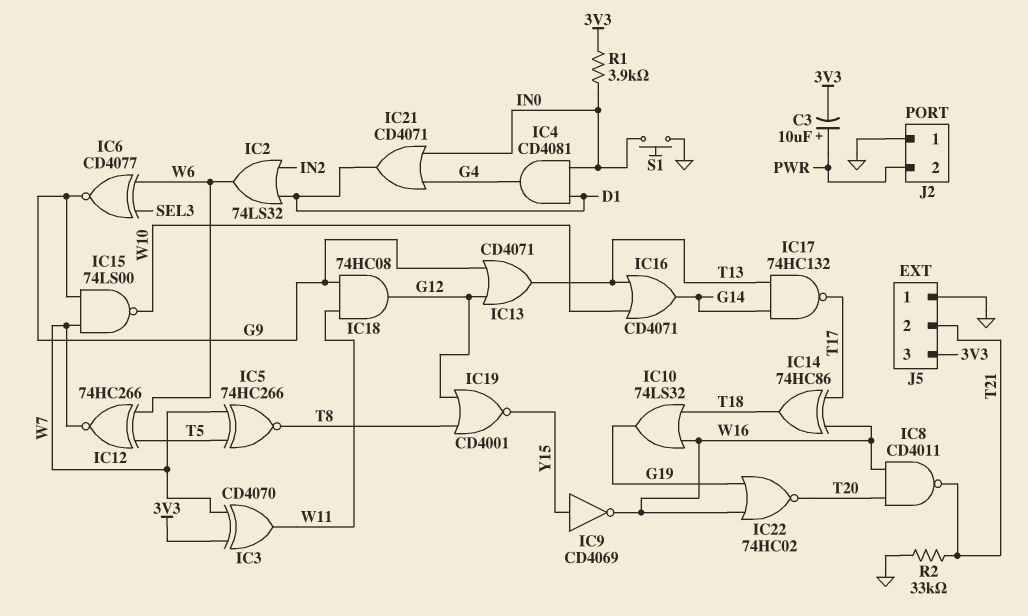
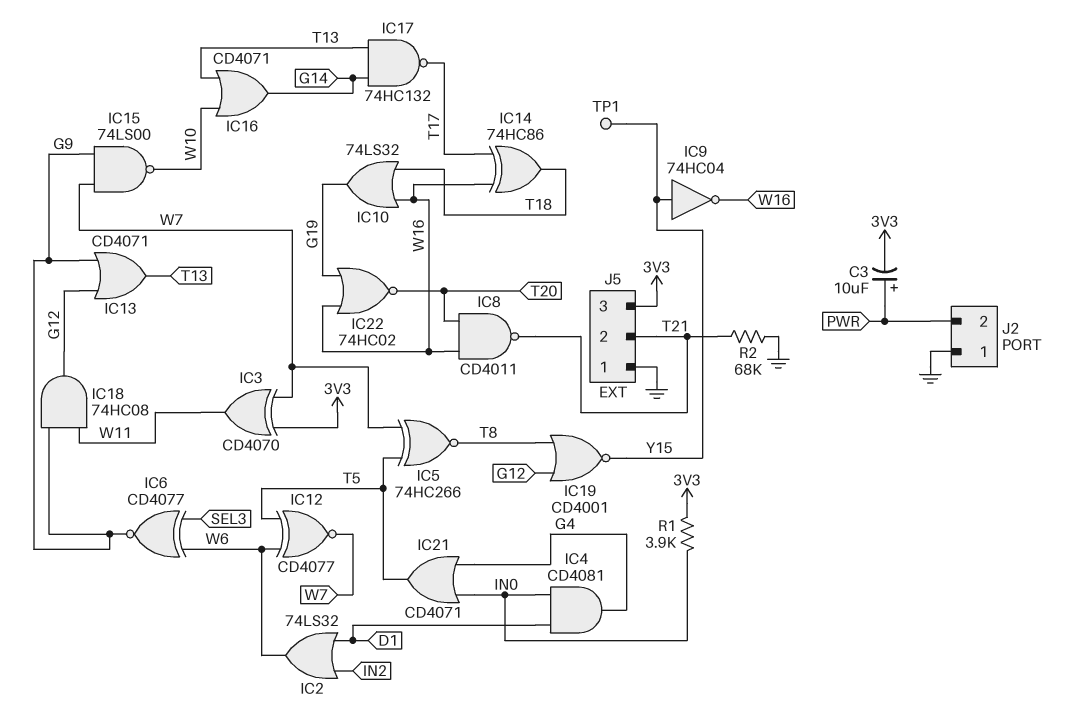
IC9: NOT CD4069 (in Y15, out W16) -> NOT 74HC04 (in Y15, out W16)
IC12: XNOR 74HC266 (in T5, in W6, out W7) -> XNOR CD4077 (in T5, in W6, out W7)
IC21: OR CD4071 (in G4, in IN0, out D1) -> OR CD4071 (in G4, in IN0, out T5)
R2: 33k (GND, T21) -> 68k (GND, T21)
S1: button (GND, IN0) -> none
TP1: none -> test point (Y15)

